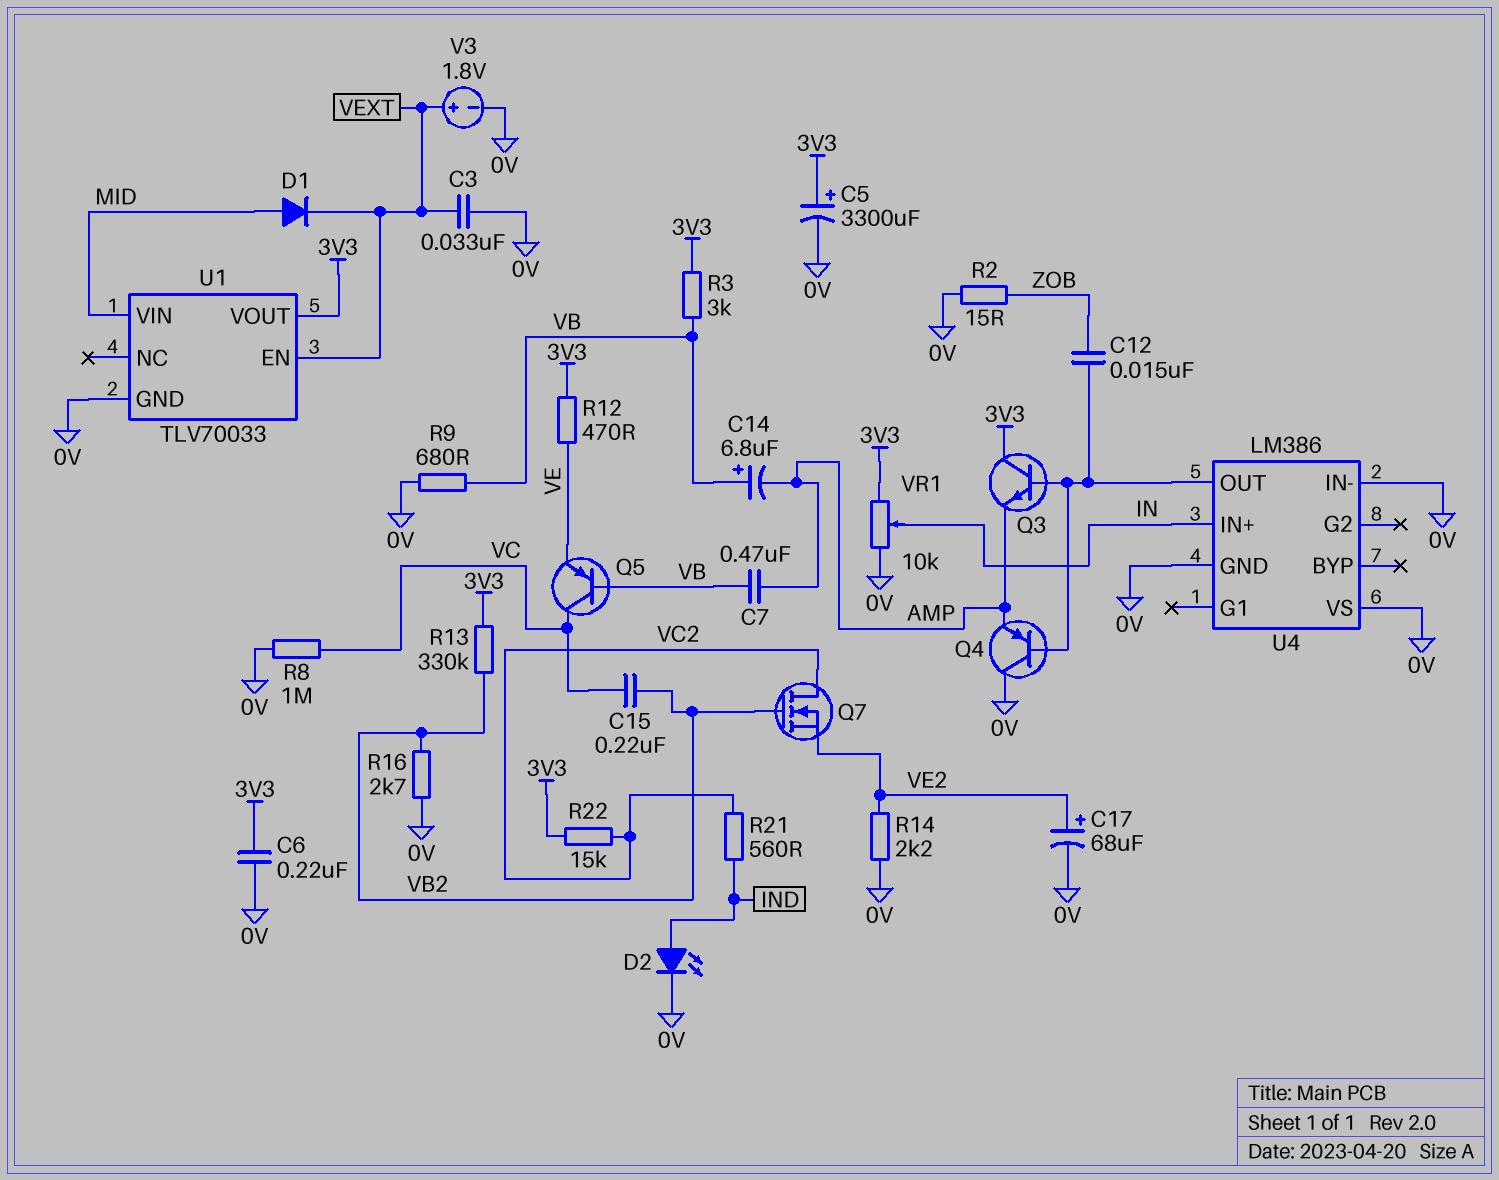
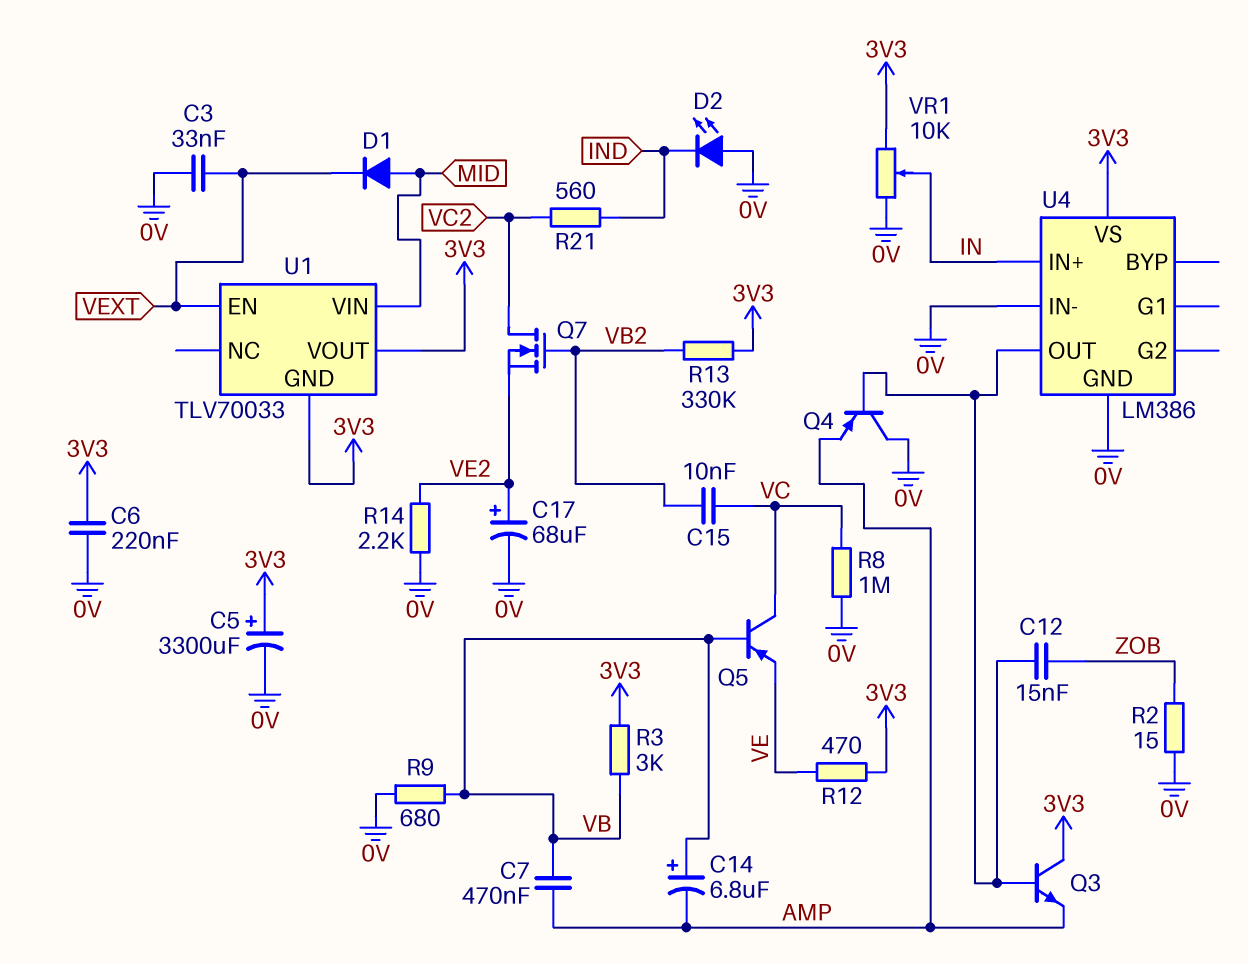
C15: 220nF (VB2, VC) -> 10nF (VB2, VC)
D2: LED (A IND, K 0V) -> LED (A 0V, K IND)
R16: 2.7k (0V, VB2) -> none
R22: 15k (3V3, VC2) -> none
U1 pin GND: 0V -> 3V3
U4 pin VS: 0V -> 3V3
V3: 1.8V (plus VEXT, minus 0V) -> none

